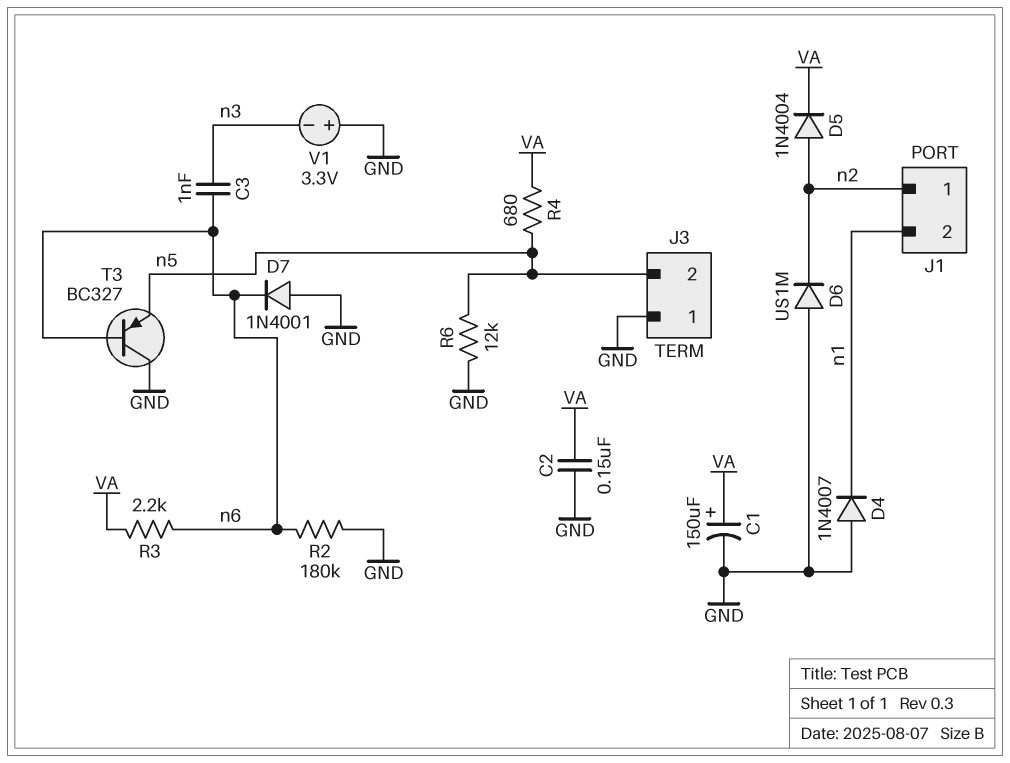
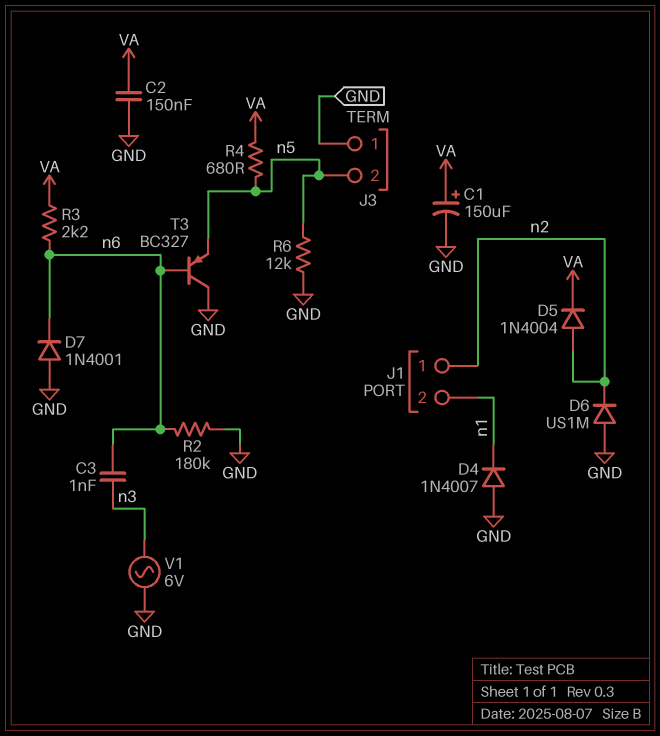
V1: 3.3V (plus GND, minus n3) -> AC 6V (GND, n3)

